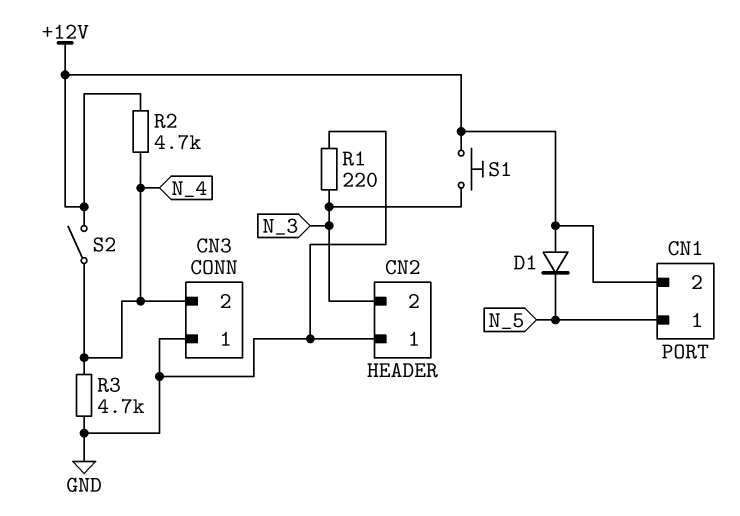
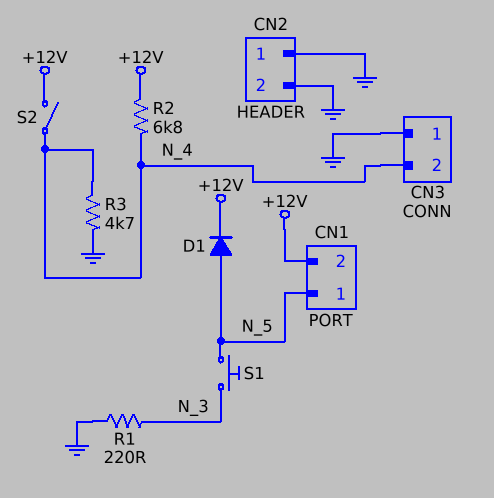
CN2 pin 2: N_3 -> GND
D1: diode (A +12V, K N_5) -> diode (A N_5, K +12V)
R2: 4.7k (+12V, N_4) -> 6.8k (+12V, N_4)
S1: button (+12V, N_3) -> button (N_3, N_5)

